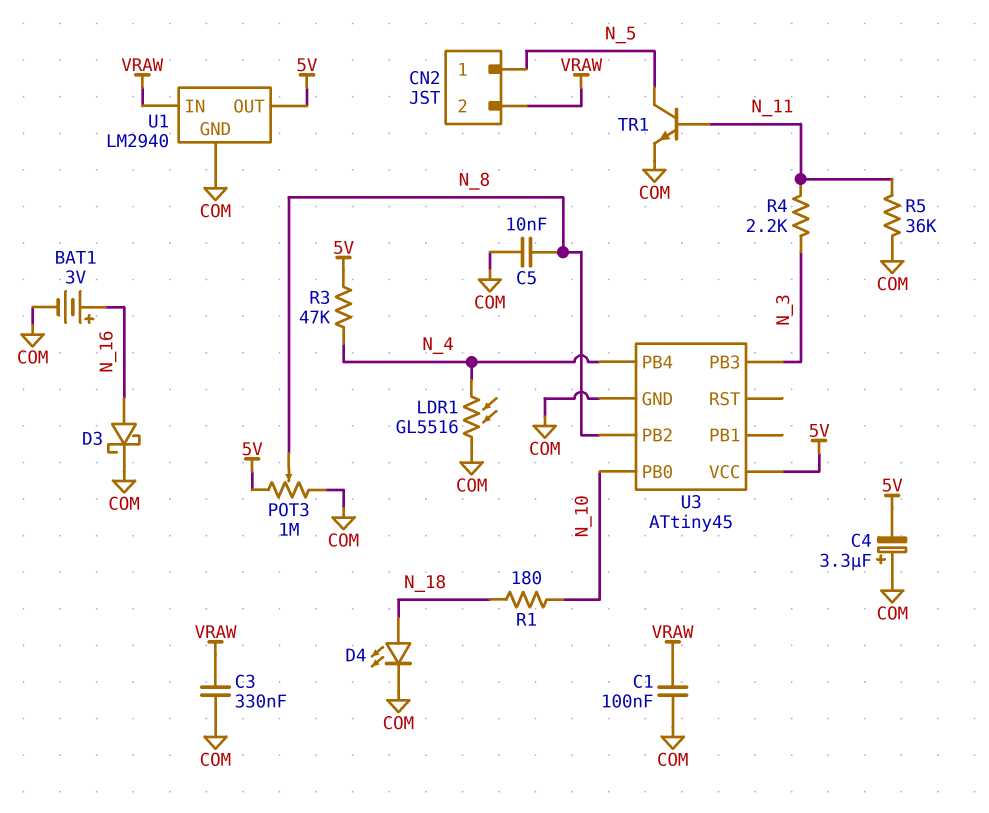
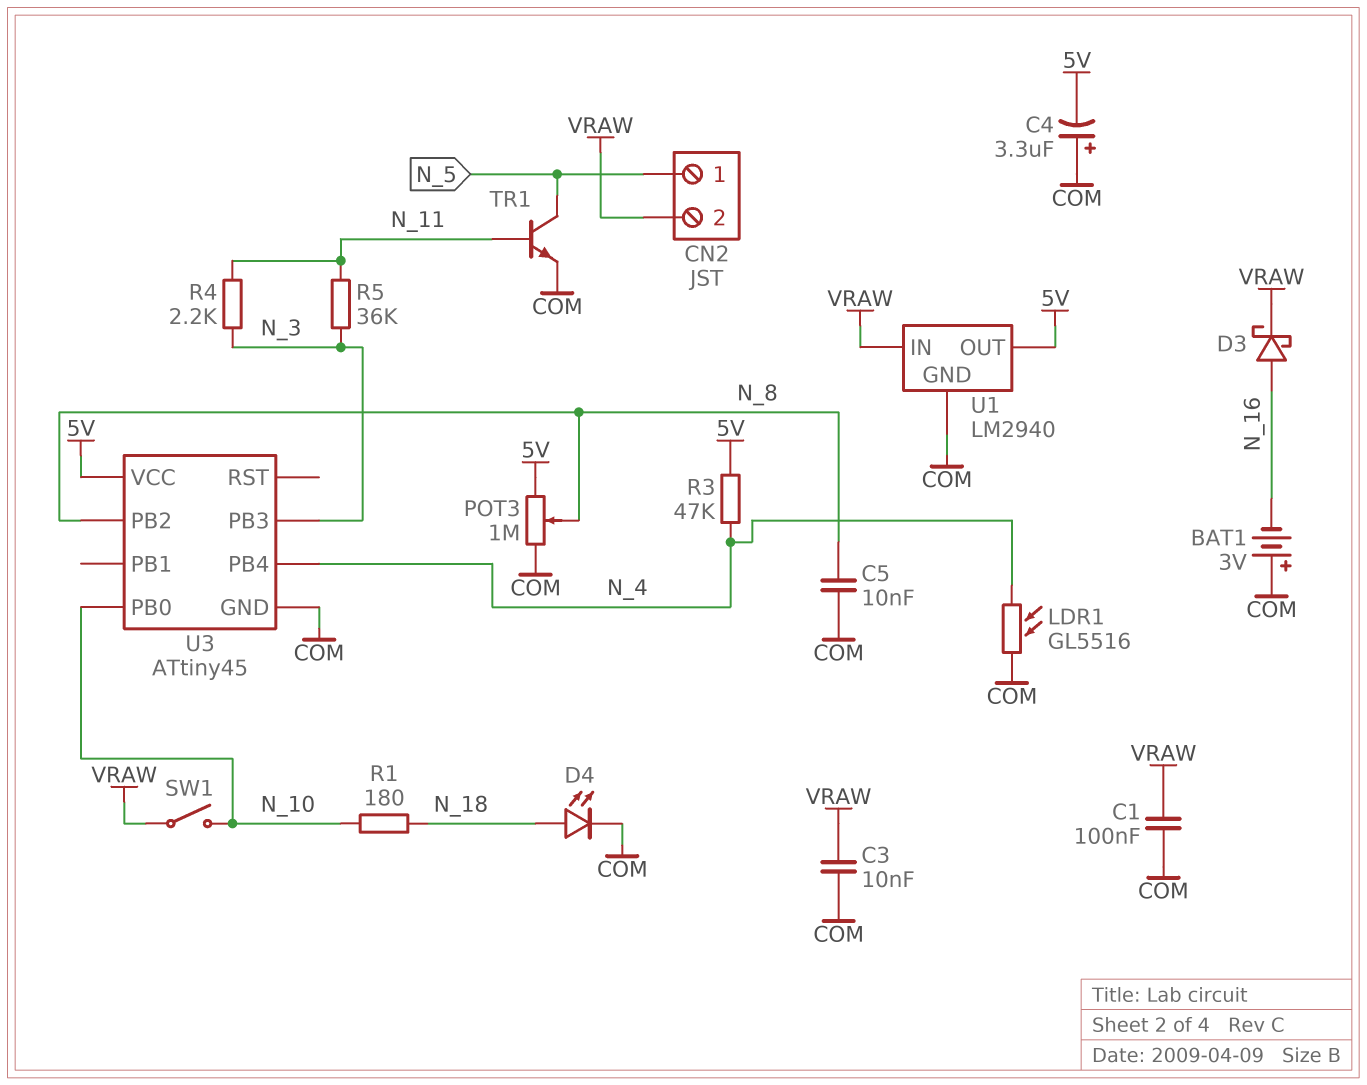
BAT1: 3V (plus N_16, minus COM) -> 3V (plus COM, minus N_16)
C3: 330nF (COM, VRAW) -> 10nF (COM, VRAW)
D3: schottky (A N_16, K COM) -> schottky (A N_16, K VRAW)
R5: 36k (COM, N_11) -> 36k (N_3, N_11)
SW1: none -> switch (N_10, VRAW)

